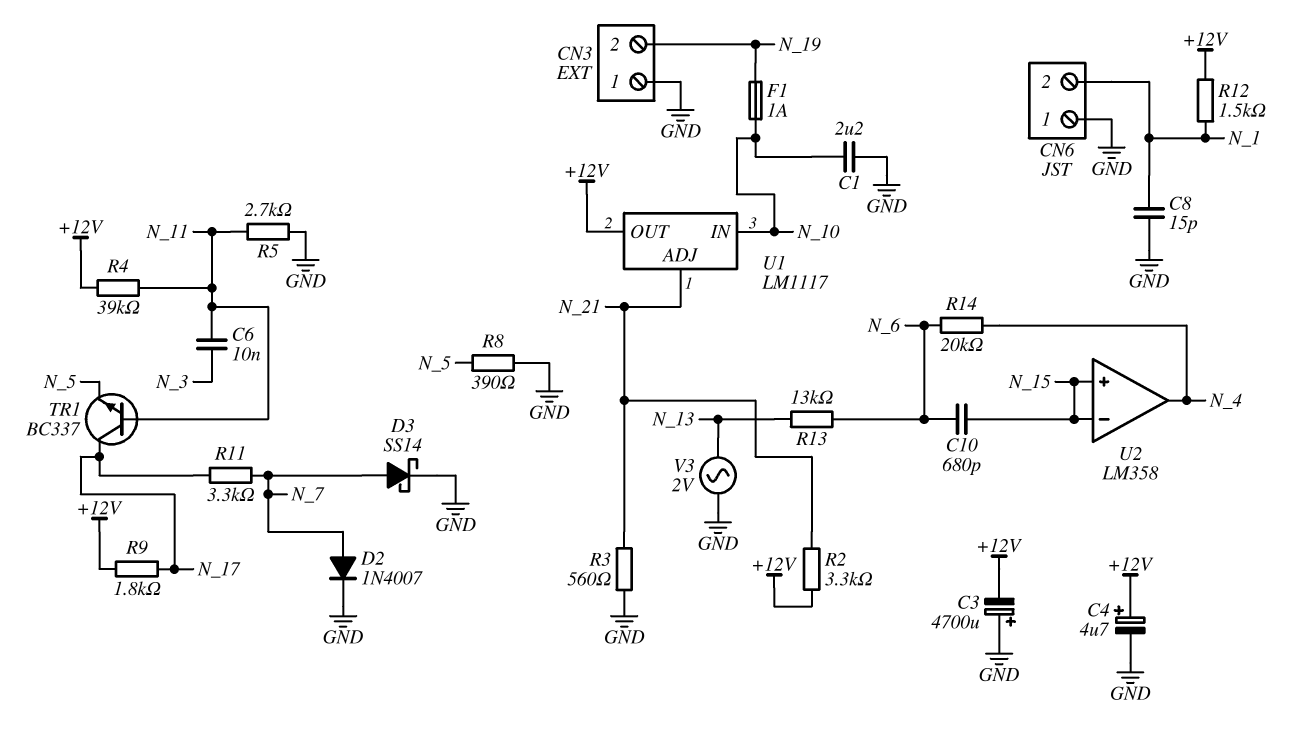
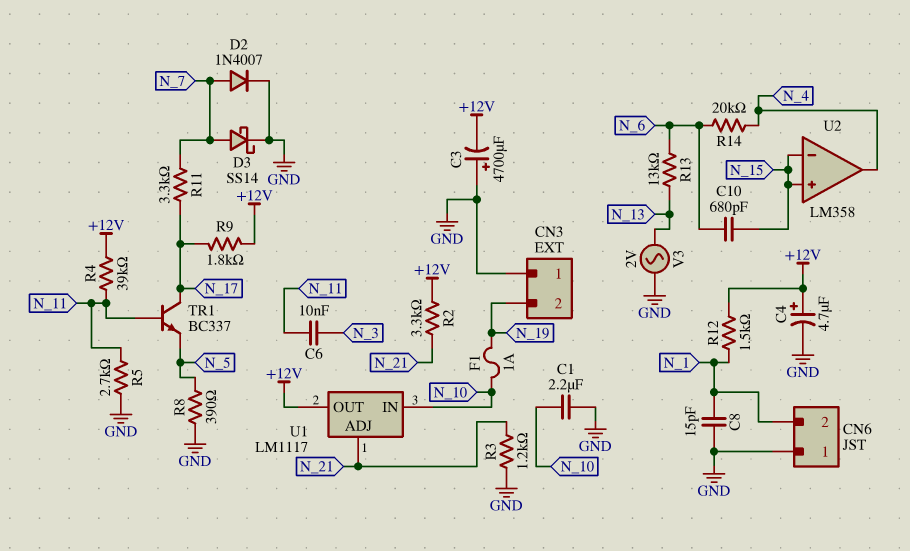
R3: 560 (GND, N_21) -> 1.2k (GND, N_21)

